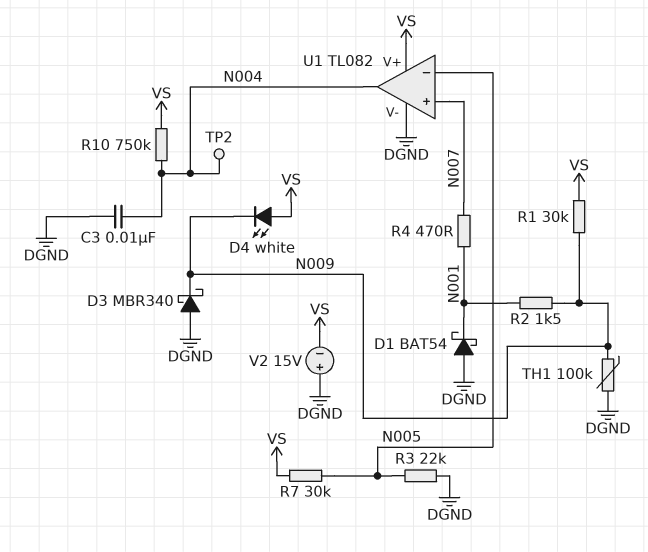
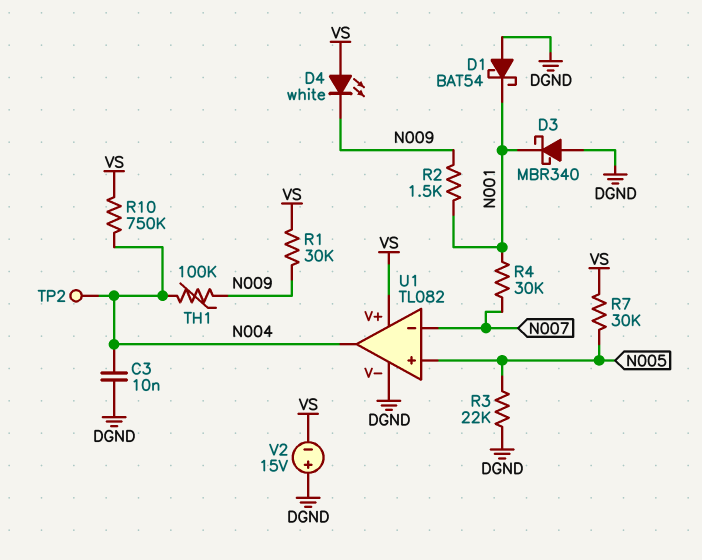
D3: schottky MBR340 (A DGND, K N009) -> schottky MBR340 (A DGND, K N001)
R4: 470 (N001, N007) -> 30k (N001, N007)
TH1: 100k (DGND, N009) -> 100k (N004, N009)
U1 pin in+: N007 -> N005
U1 pin in-: N005 -> N007

